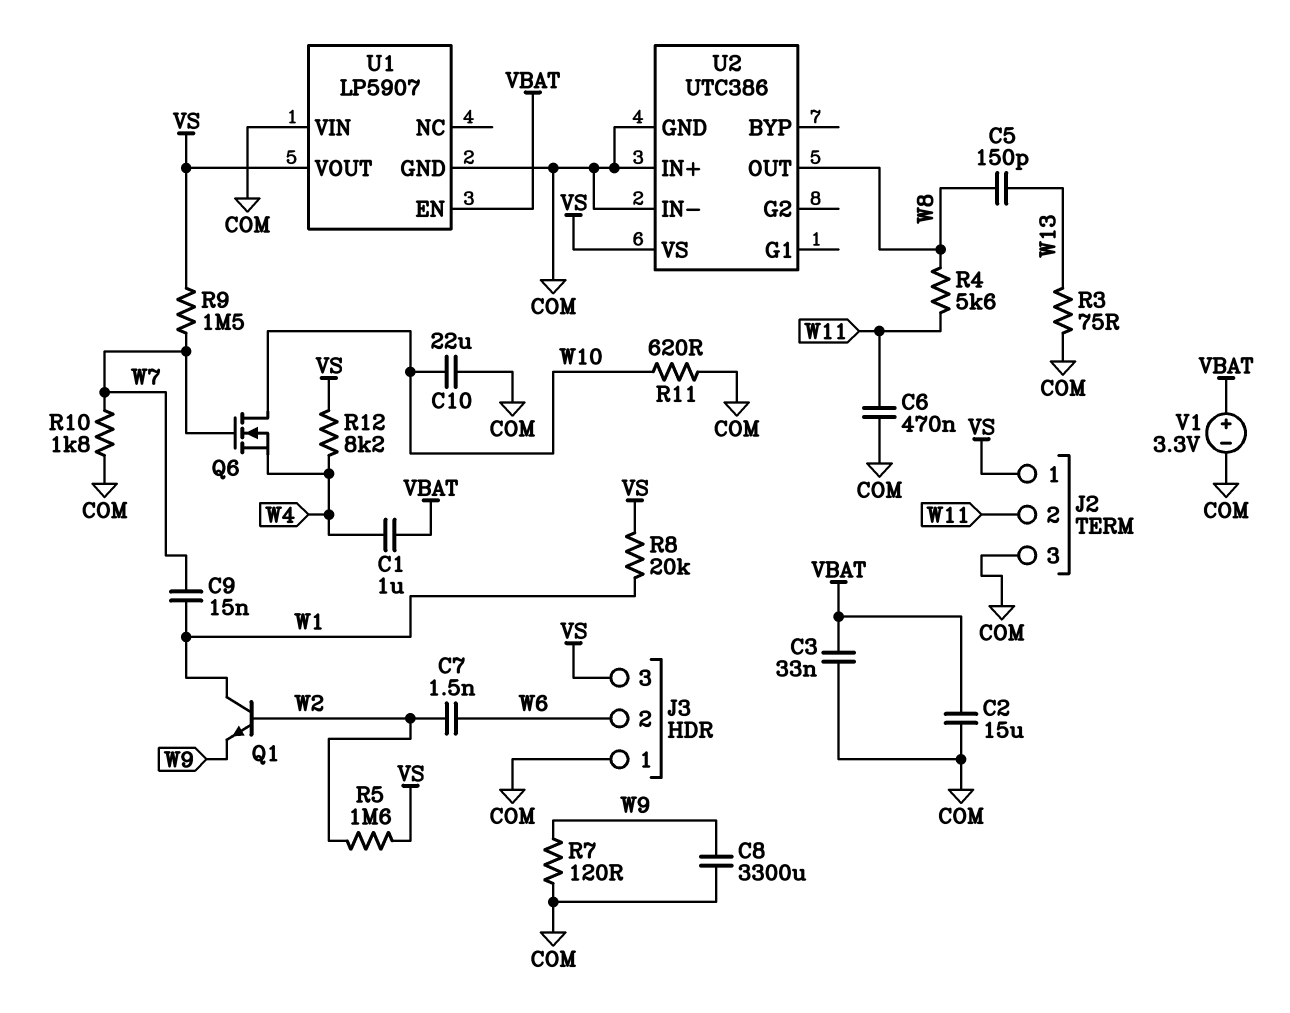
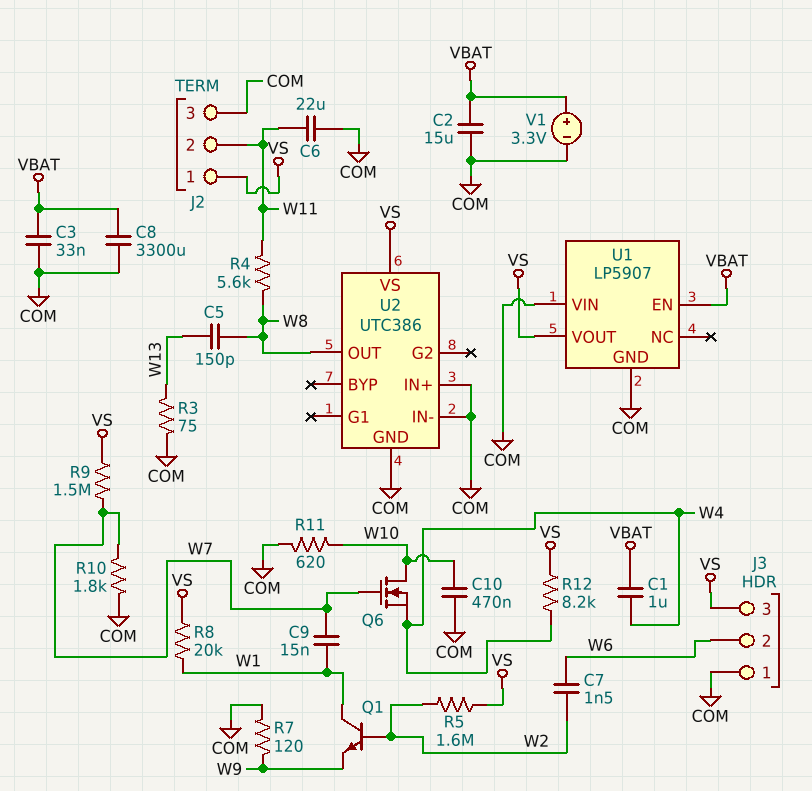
C6: 470nF (COM, W11) -> 22uF (COM, W11)
C8: 3300uF (COM, W9) -> 3300uF (COM, VBAT)
C10: 22uF (COM, W10) -> 470nF (COM, W10)

